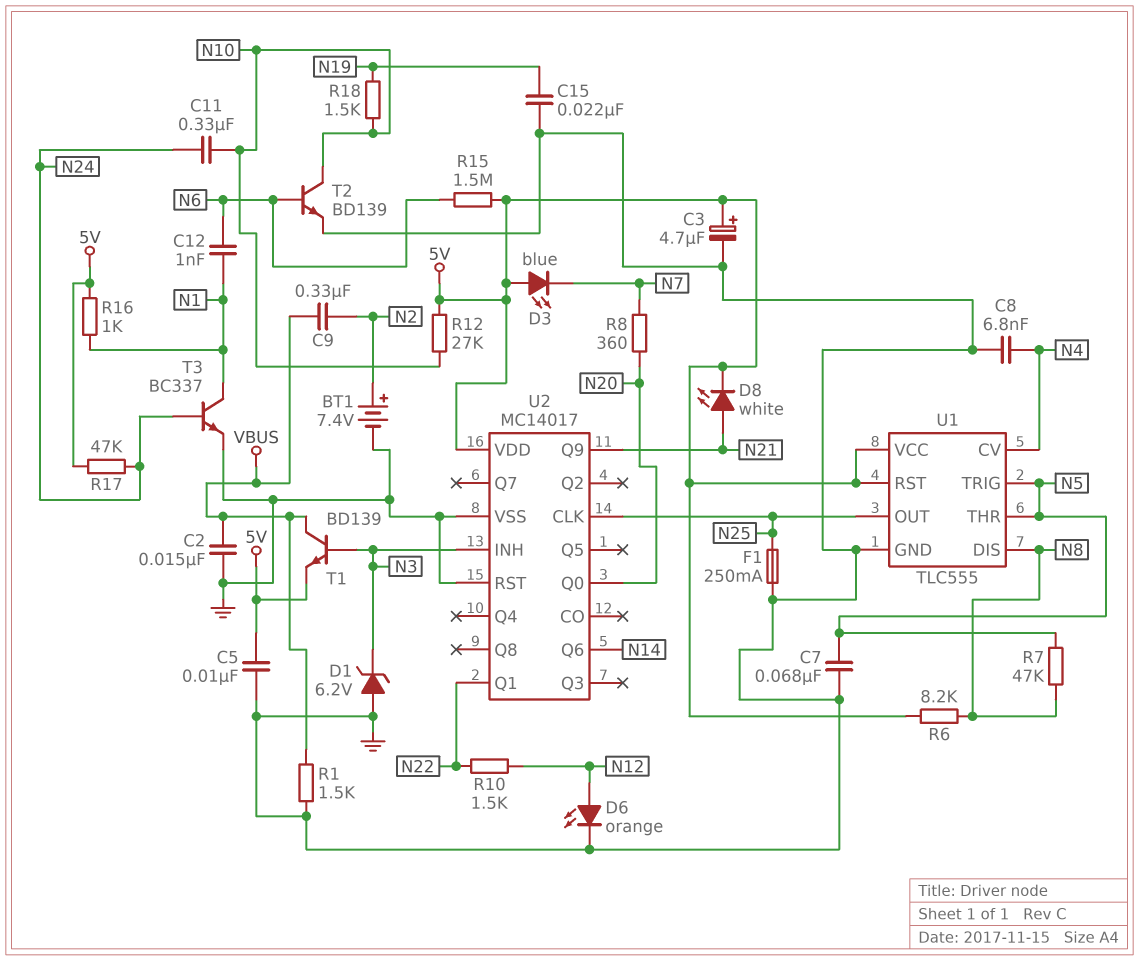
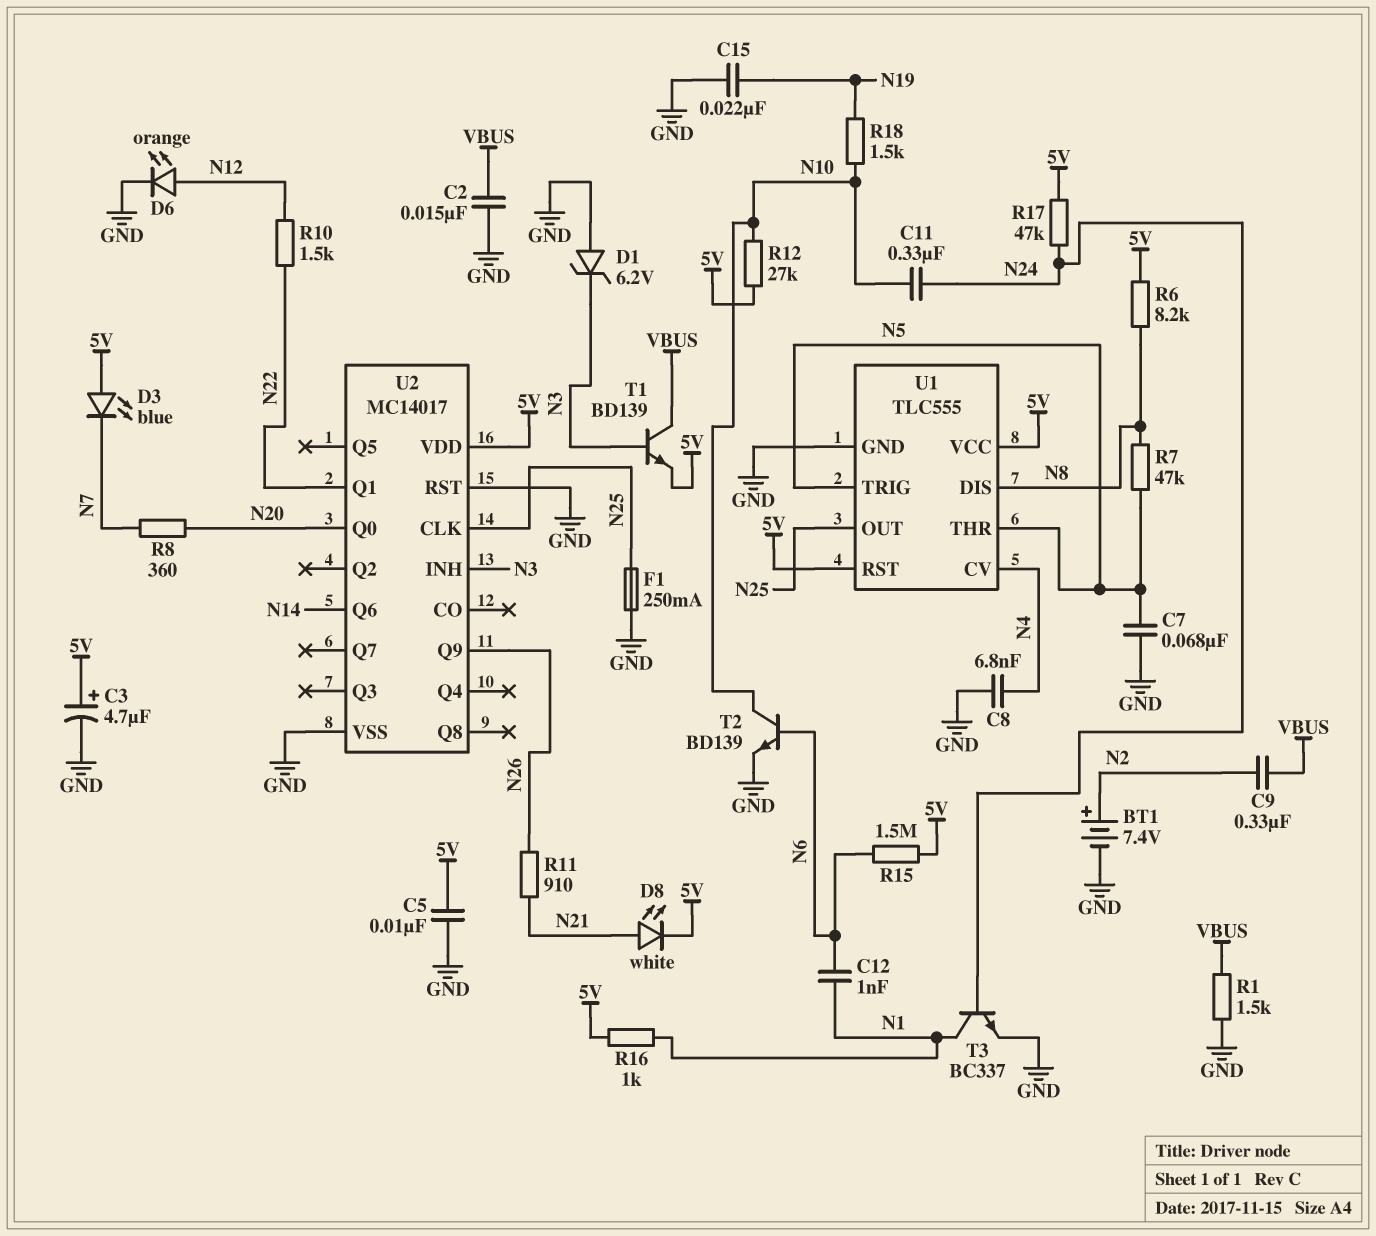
R11: none -> 910 (N21, N26)
U2 pin Q9: N21 -> N26

